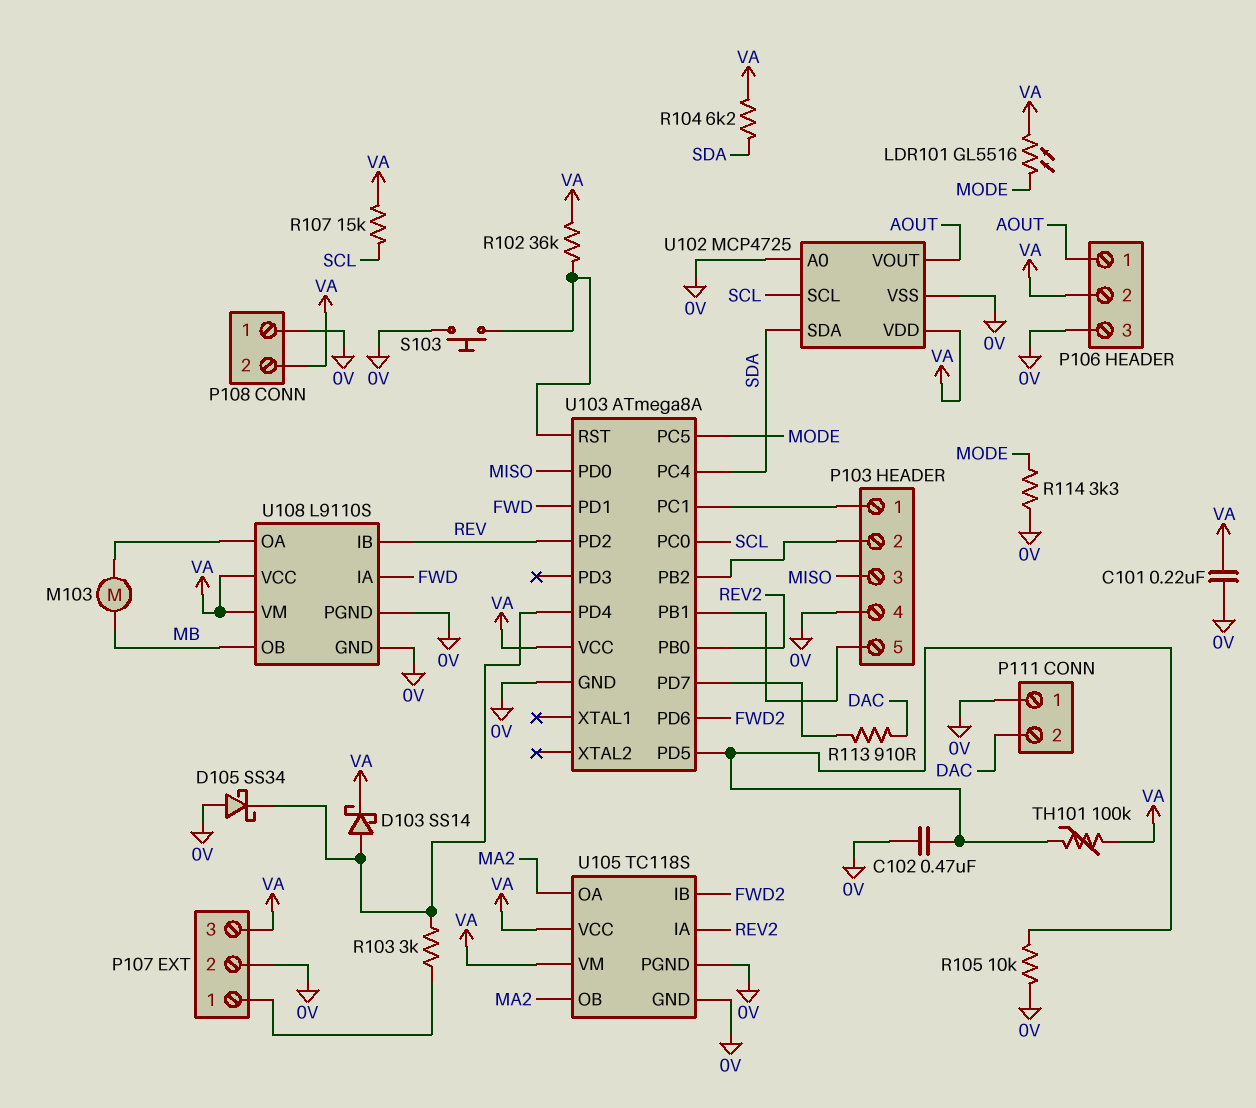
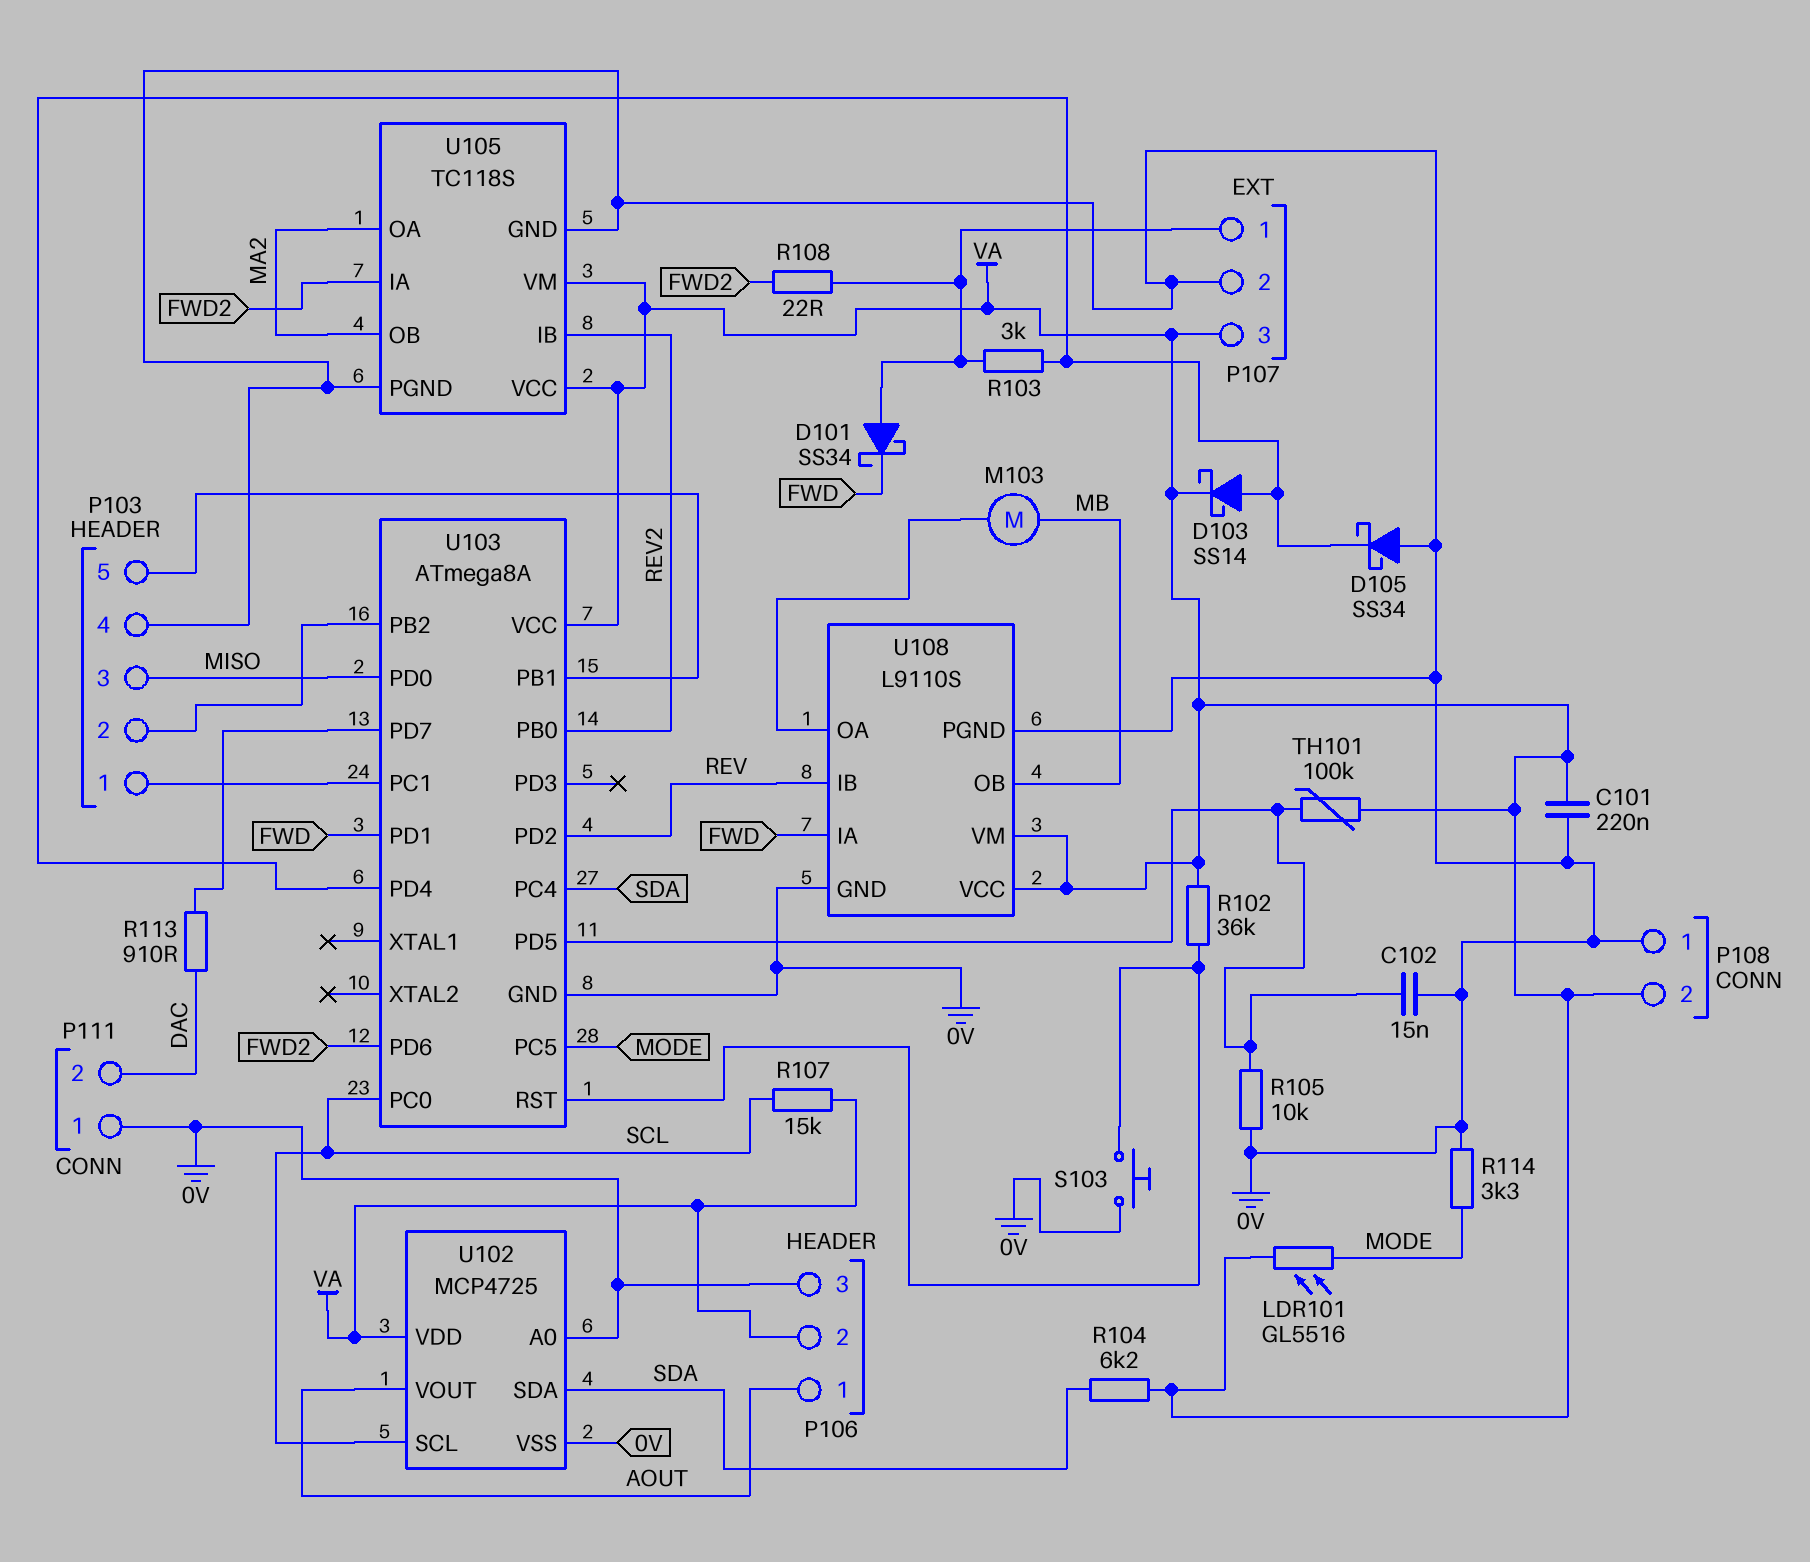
C102: 470nF (0V, U103/PD5) -> 15nF (0V, U103/PD5)
D101: none -> schottky SS34 (A P107/1, K FWD)
R108: none -> 22 (FWD2, P107/1)
U105 pin IA: REV2 -> FWD2
U105 pin IB: FWD2 -> REV2

